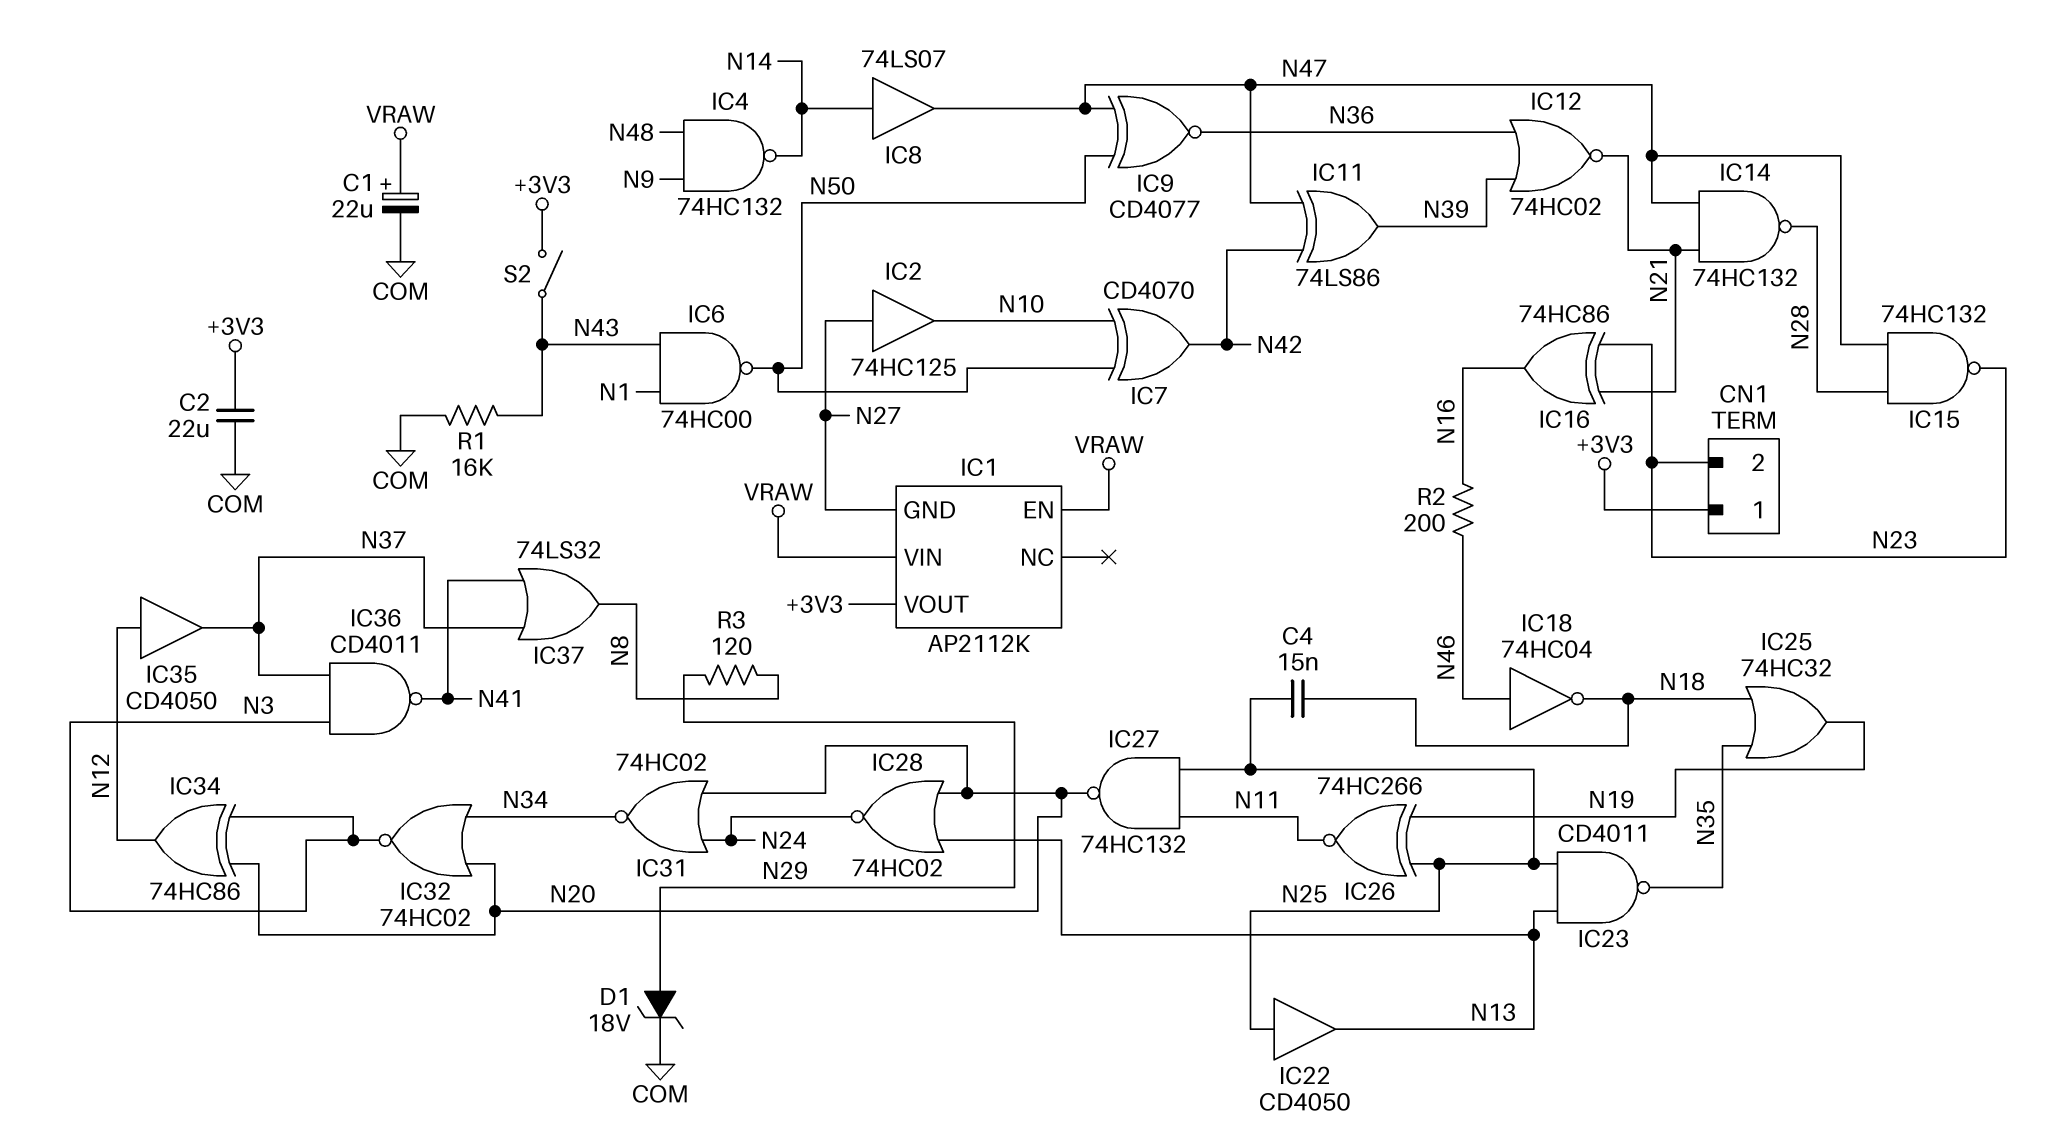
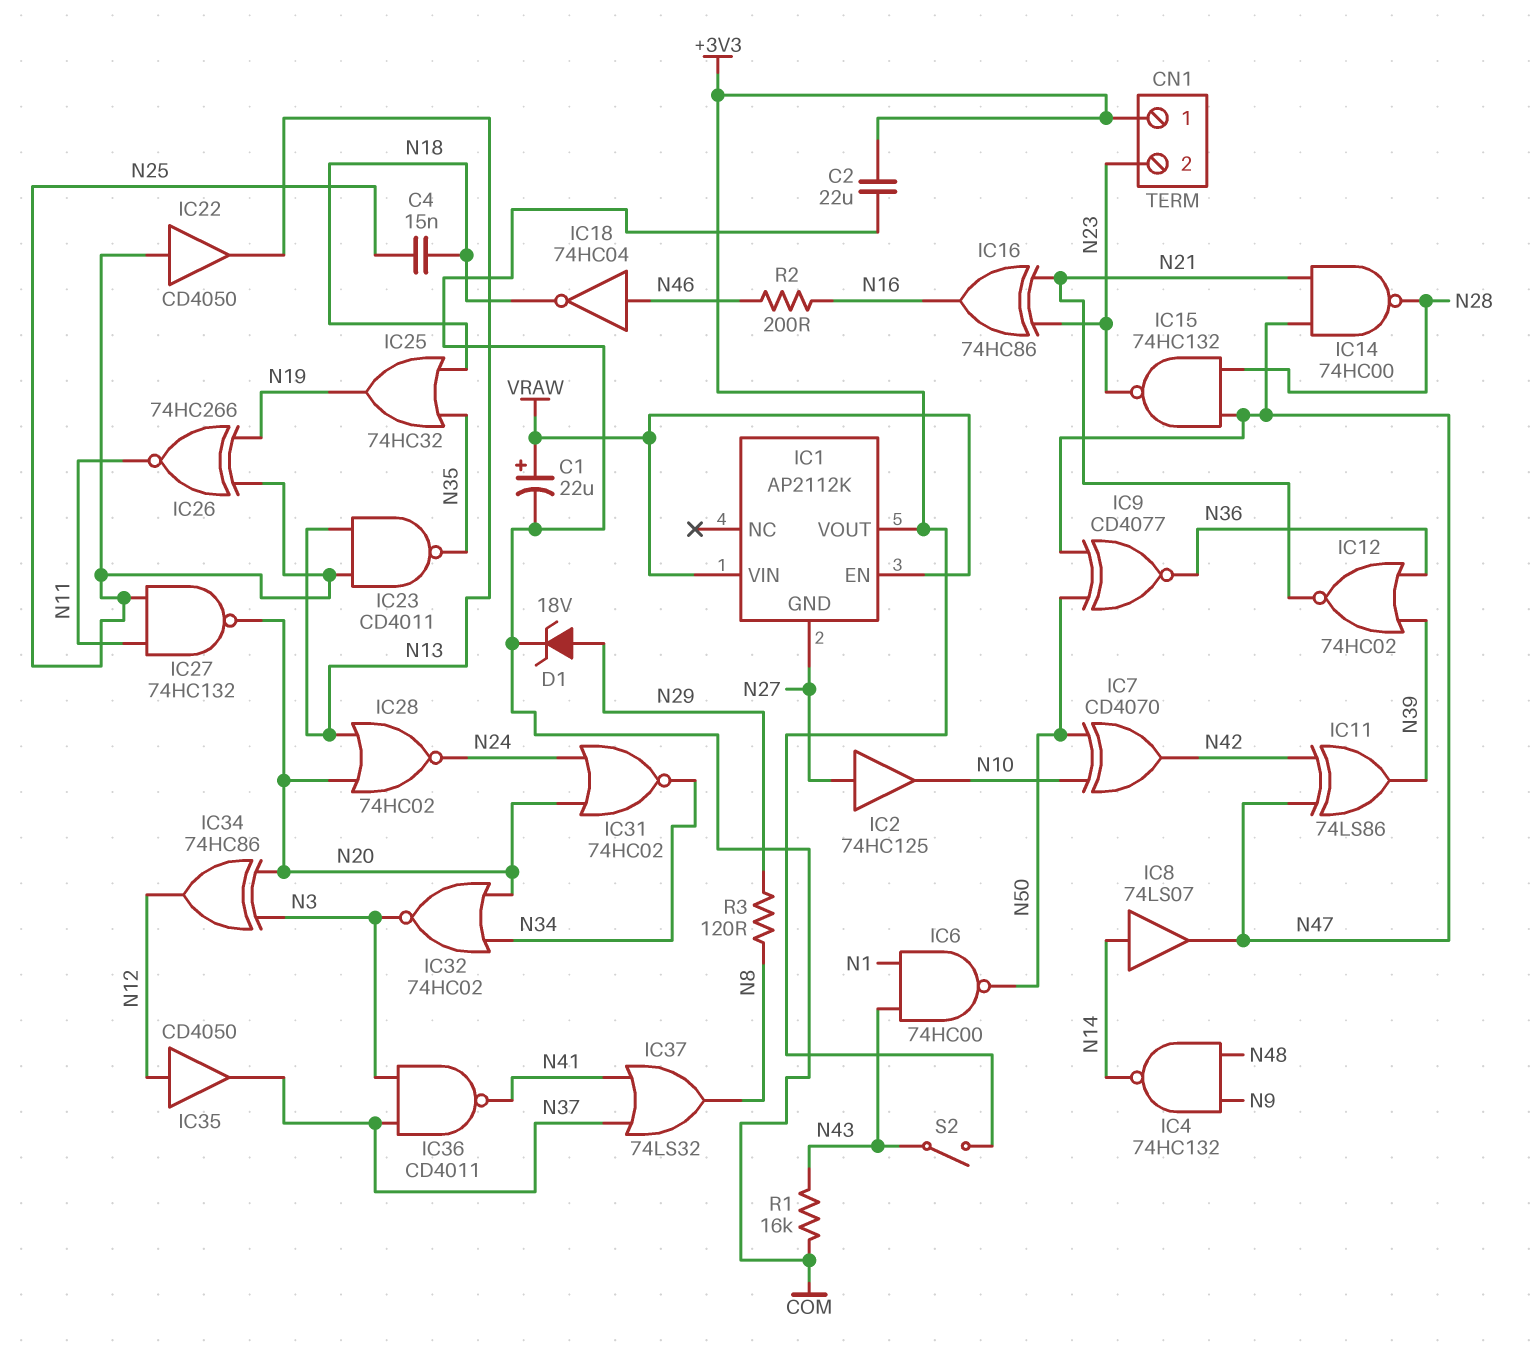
IC14: NAND 74HC132 (in N21, in N47, out N28) -> NAND 74HC00 (in N21, in N47, out N28)

